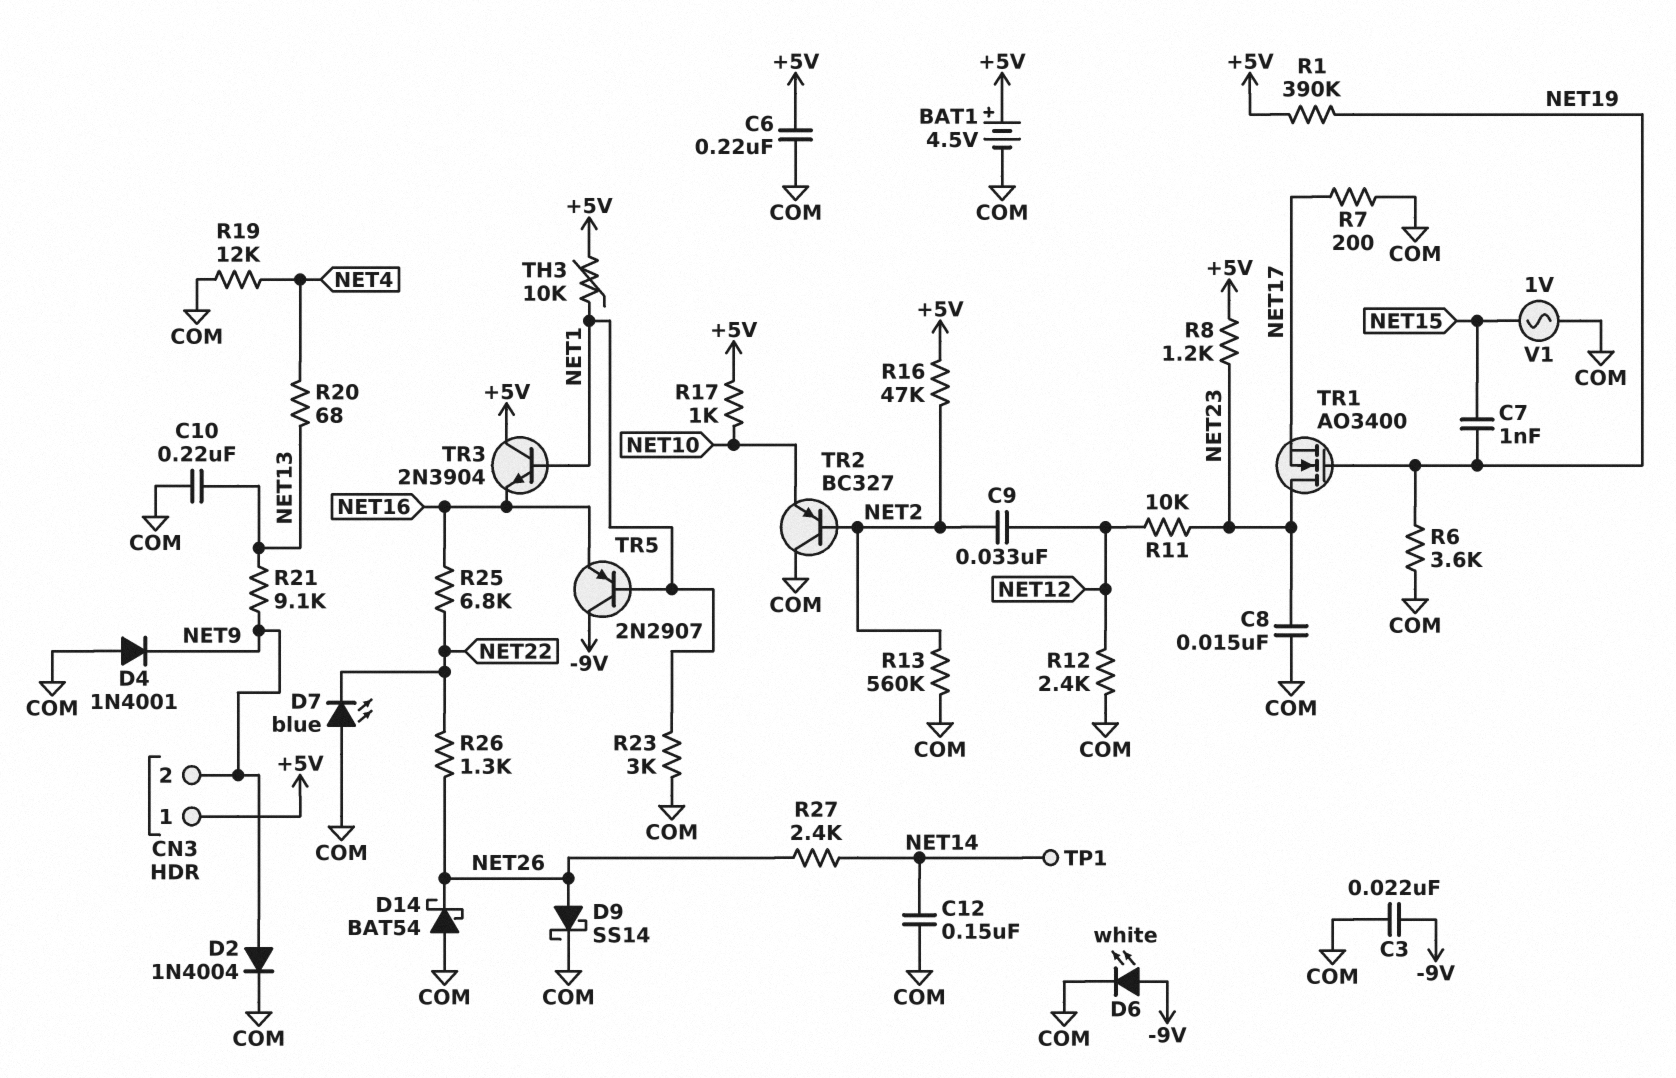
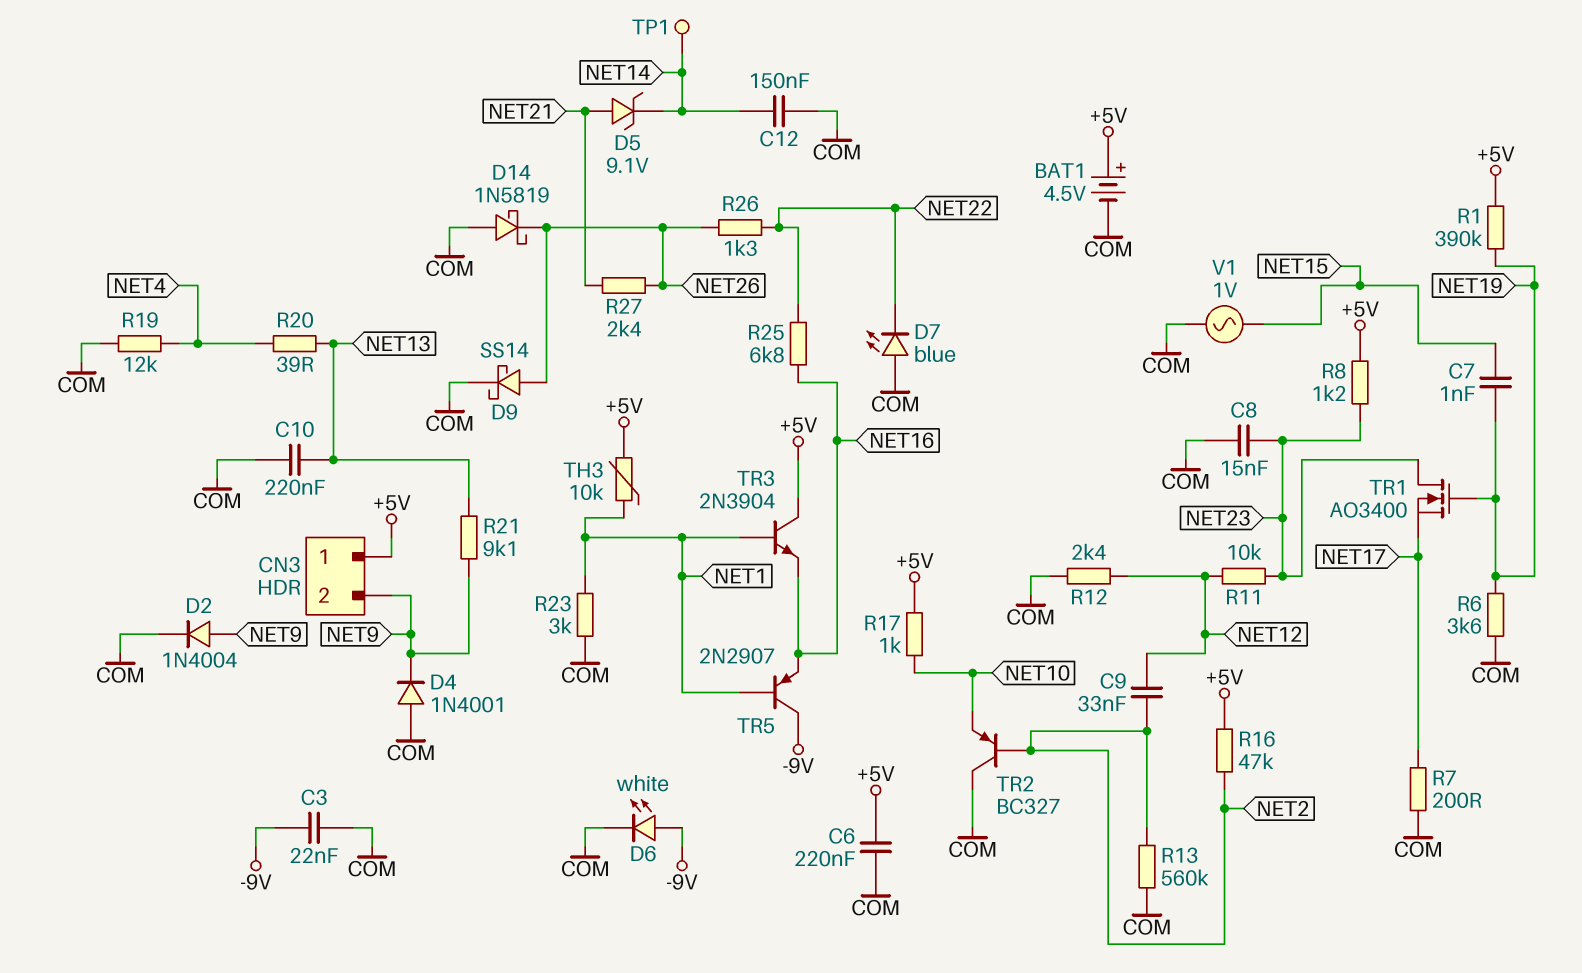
D5: none -> zener 9.1V (A NET21, K NET14)
D14: schottky BAT54 (A COM, K NET26) -> schottky 1N5819 (A COM, K NET26)
R20: 68 (NET4, NET13) -> 39 (NET4, NET13)
R27: 2.4k (NET14, NET26) -> 2.4k (NET21, NET26)

